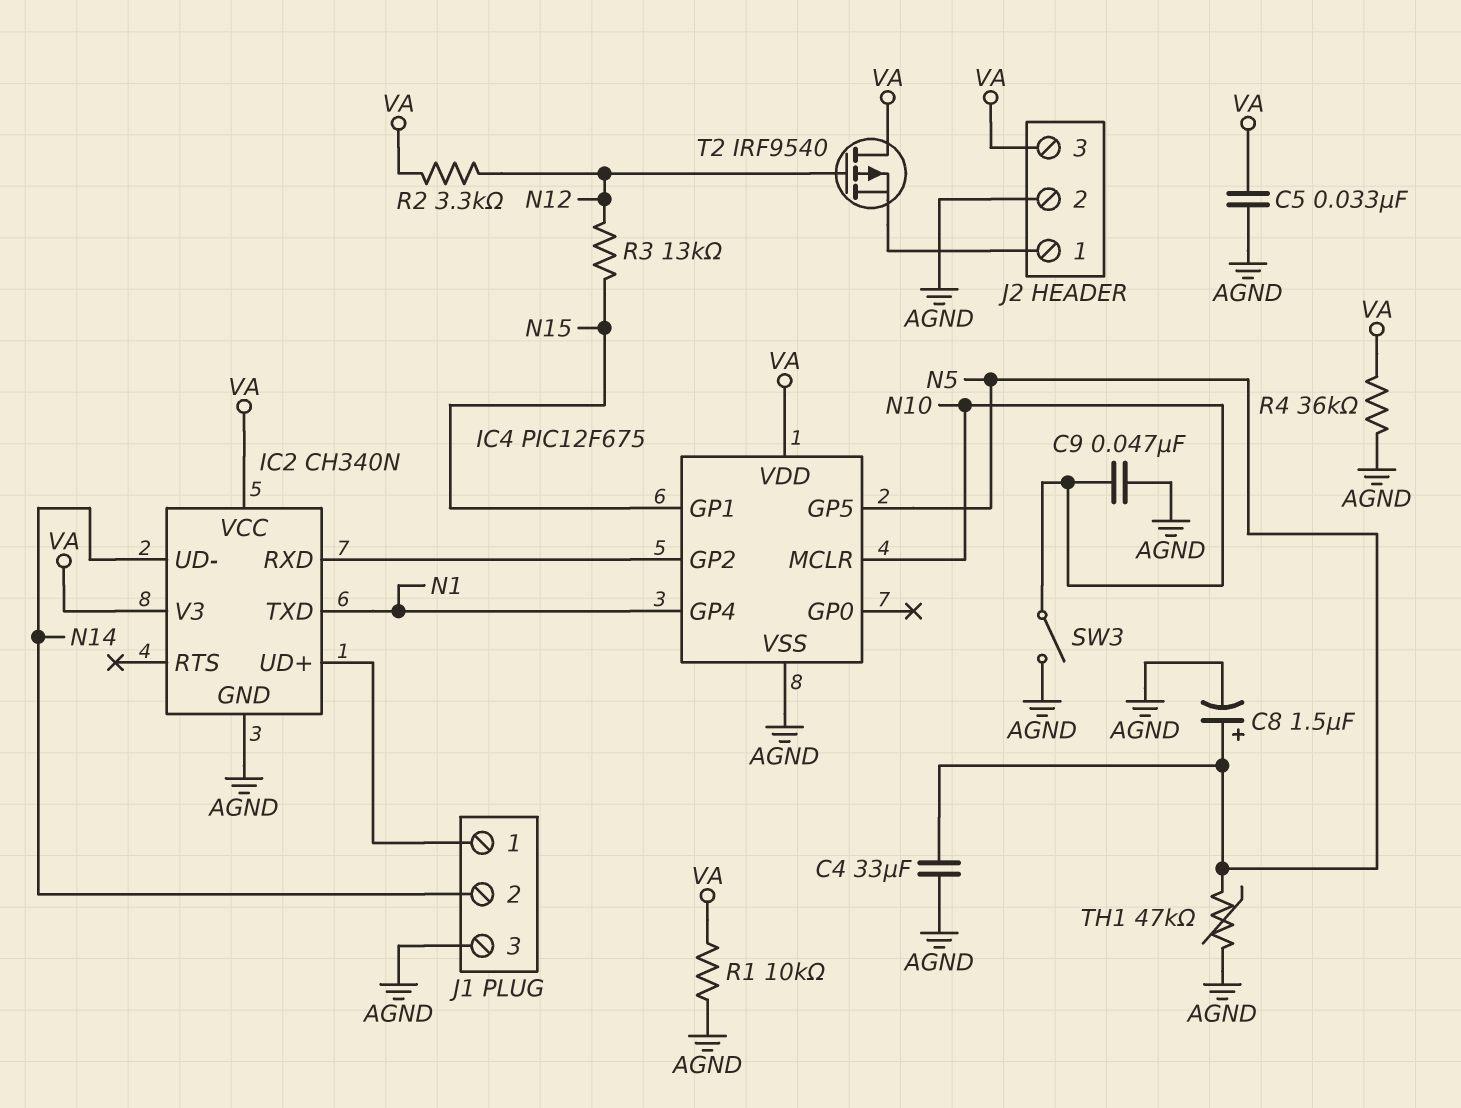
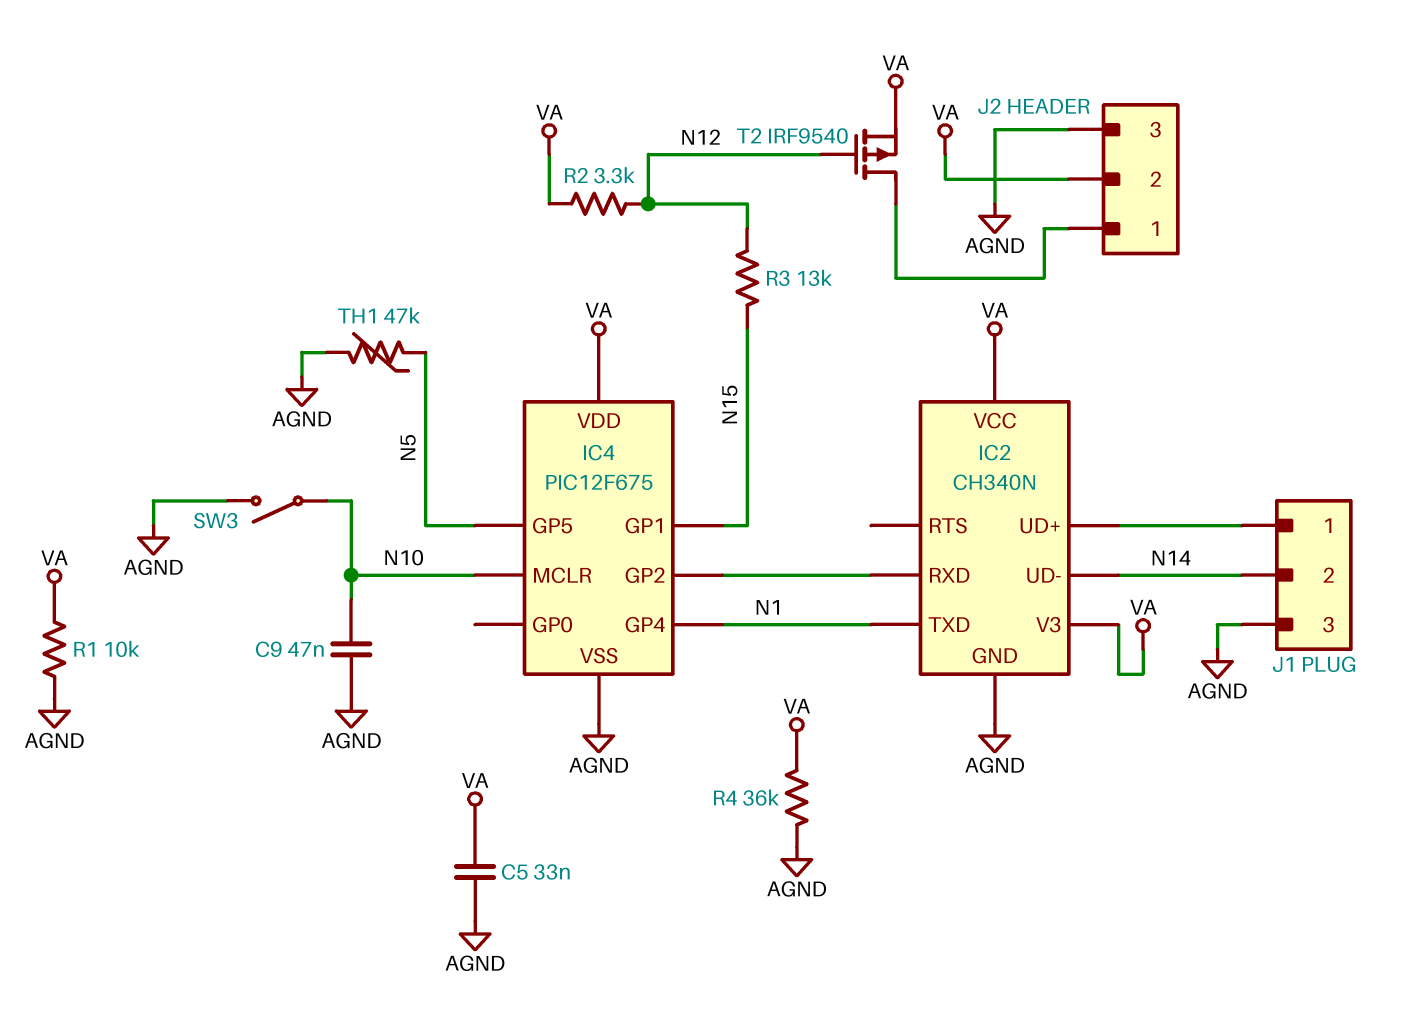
C4: 33uF (AGND, N5) -> none
C8: 1.5uF (plus N5, minus AGND) -> none
J2 pin 2: AGND -> VA
J2 pin 3: VA -> AGND
T2: PMOS IRF9540 (G N12, D VA, S J2/1) -> PMOS IRF9540 (G N12, D J2/1, S VA)

